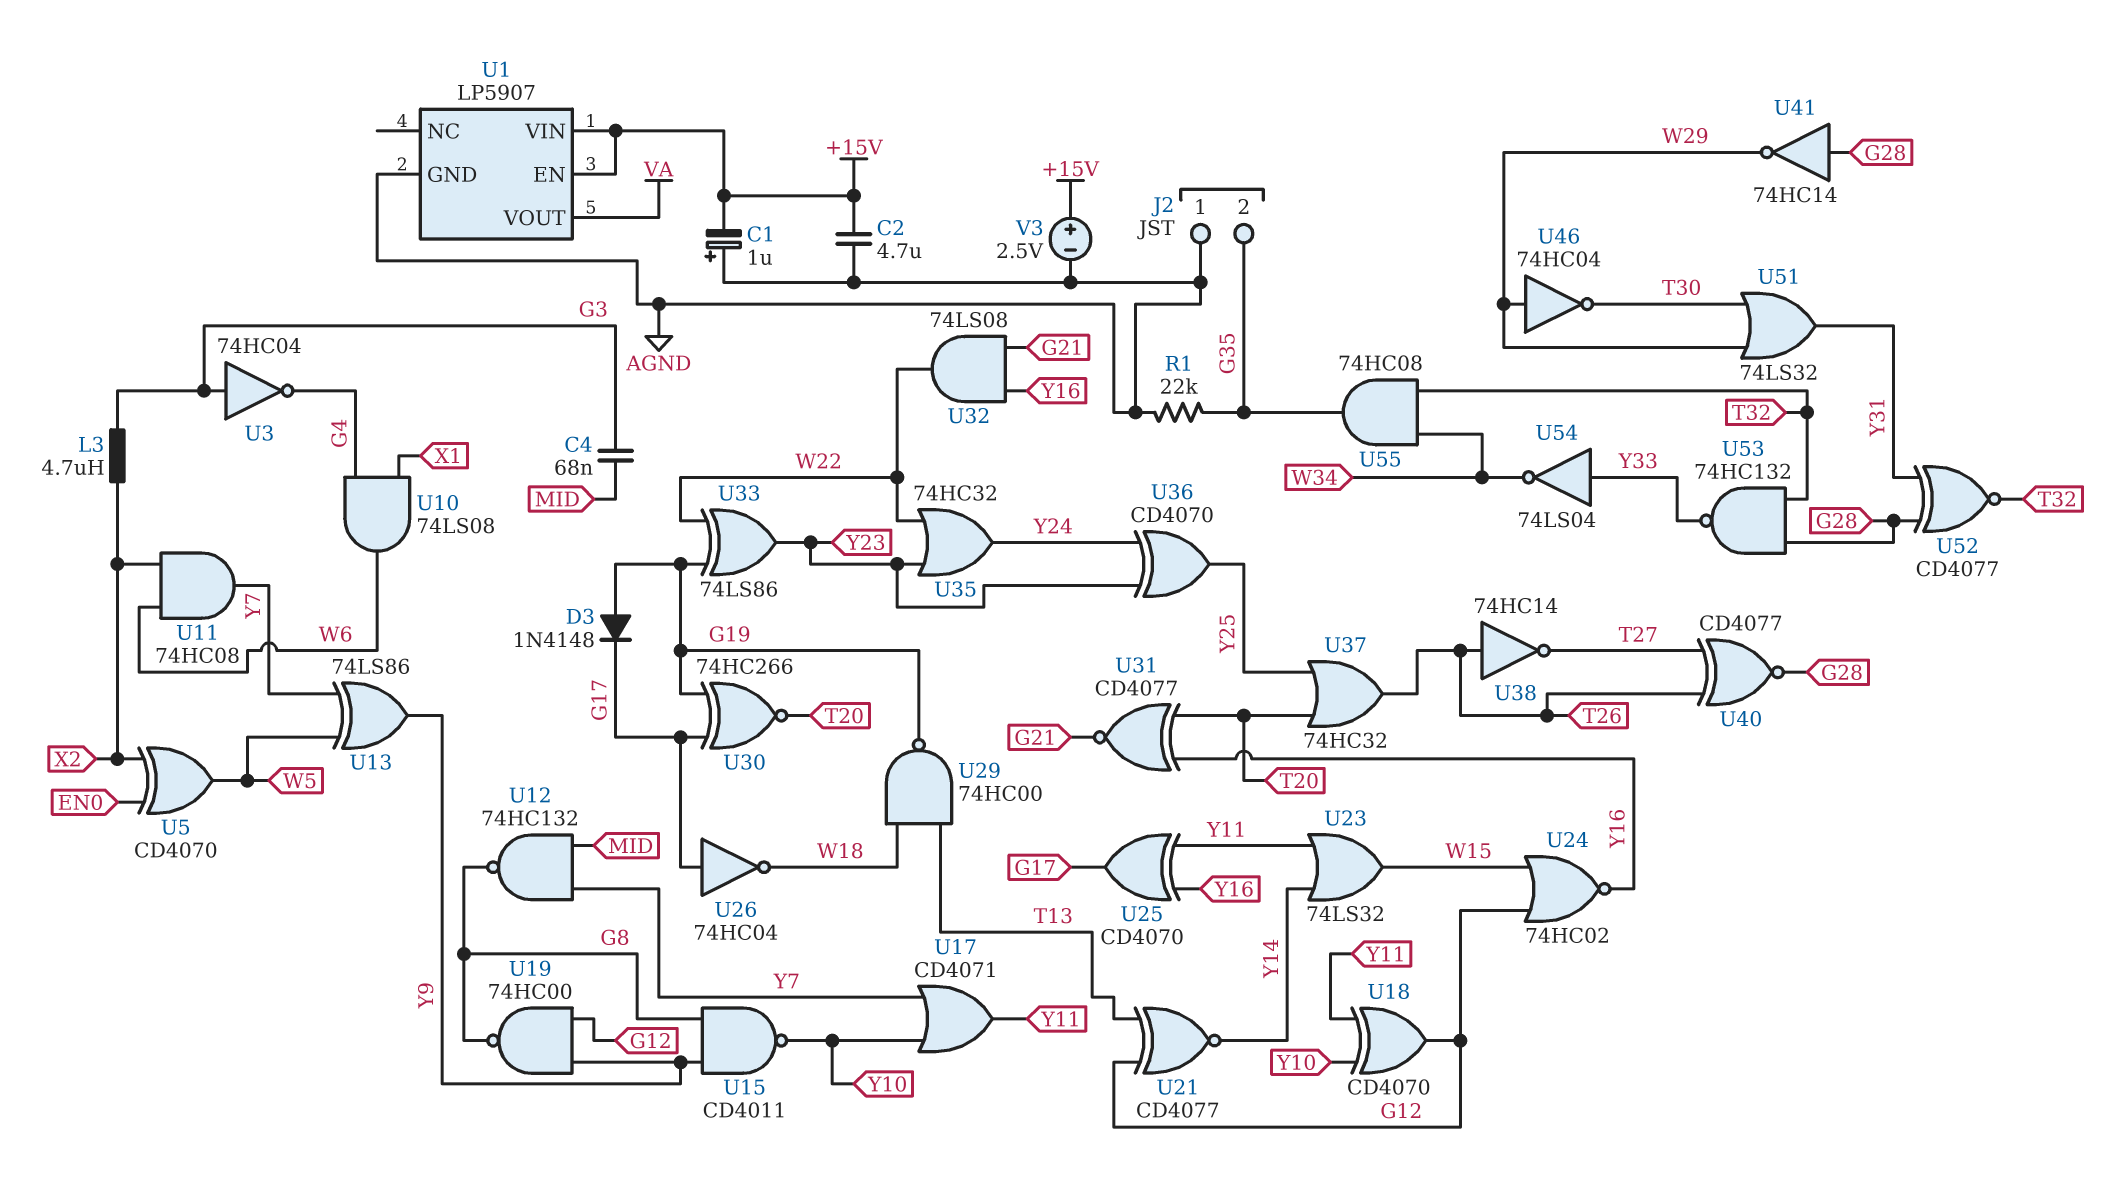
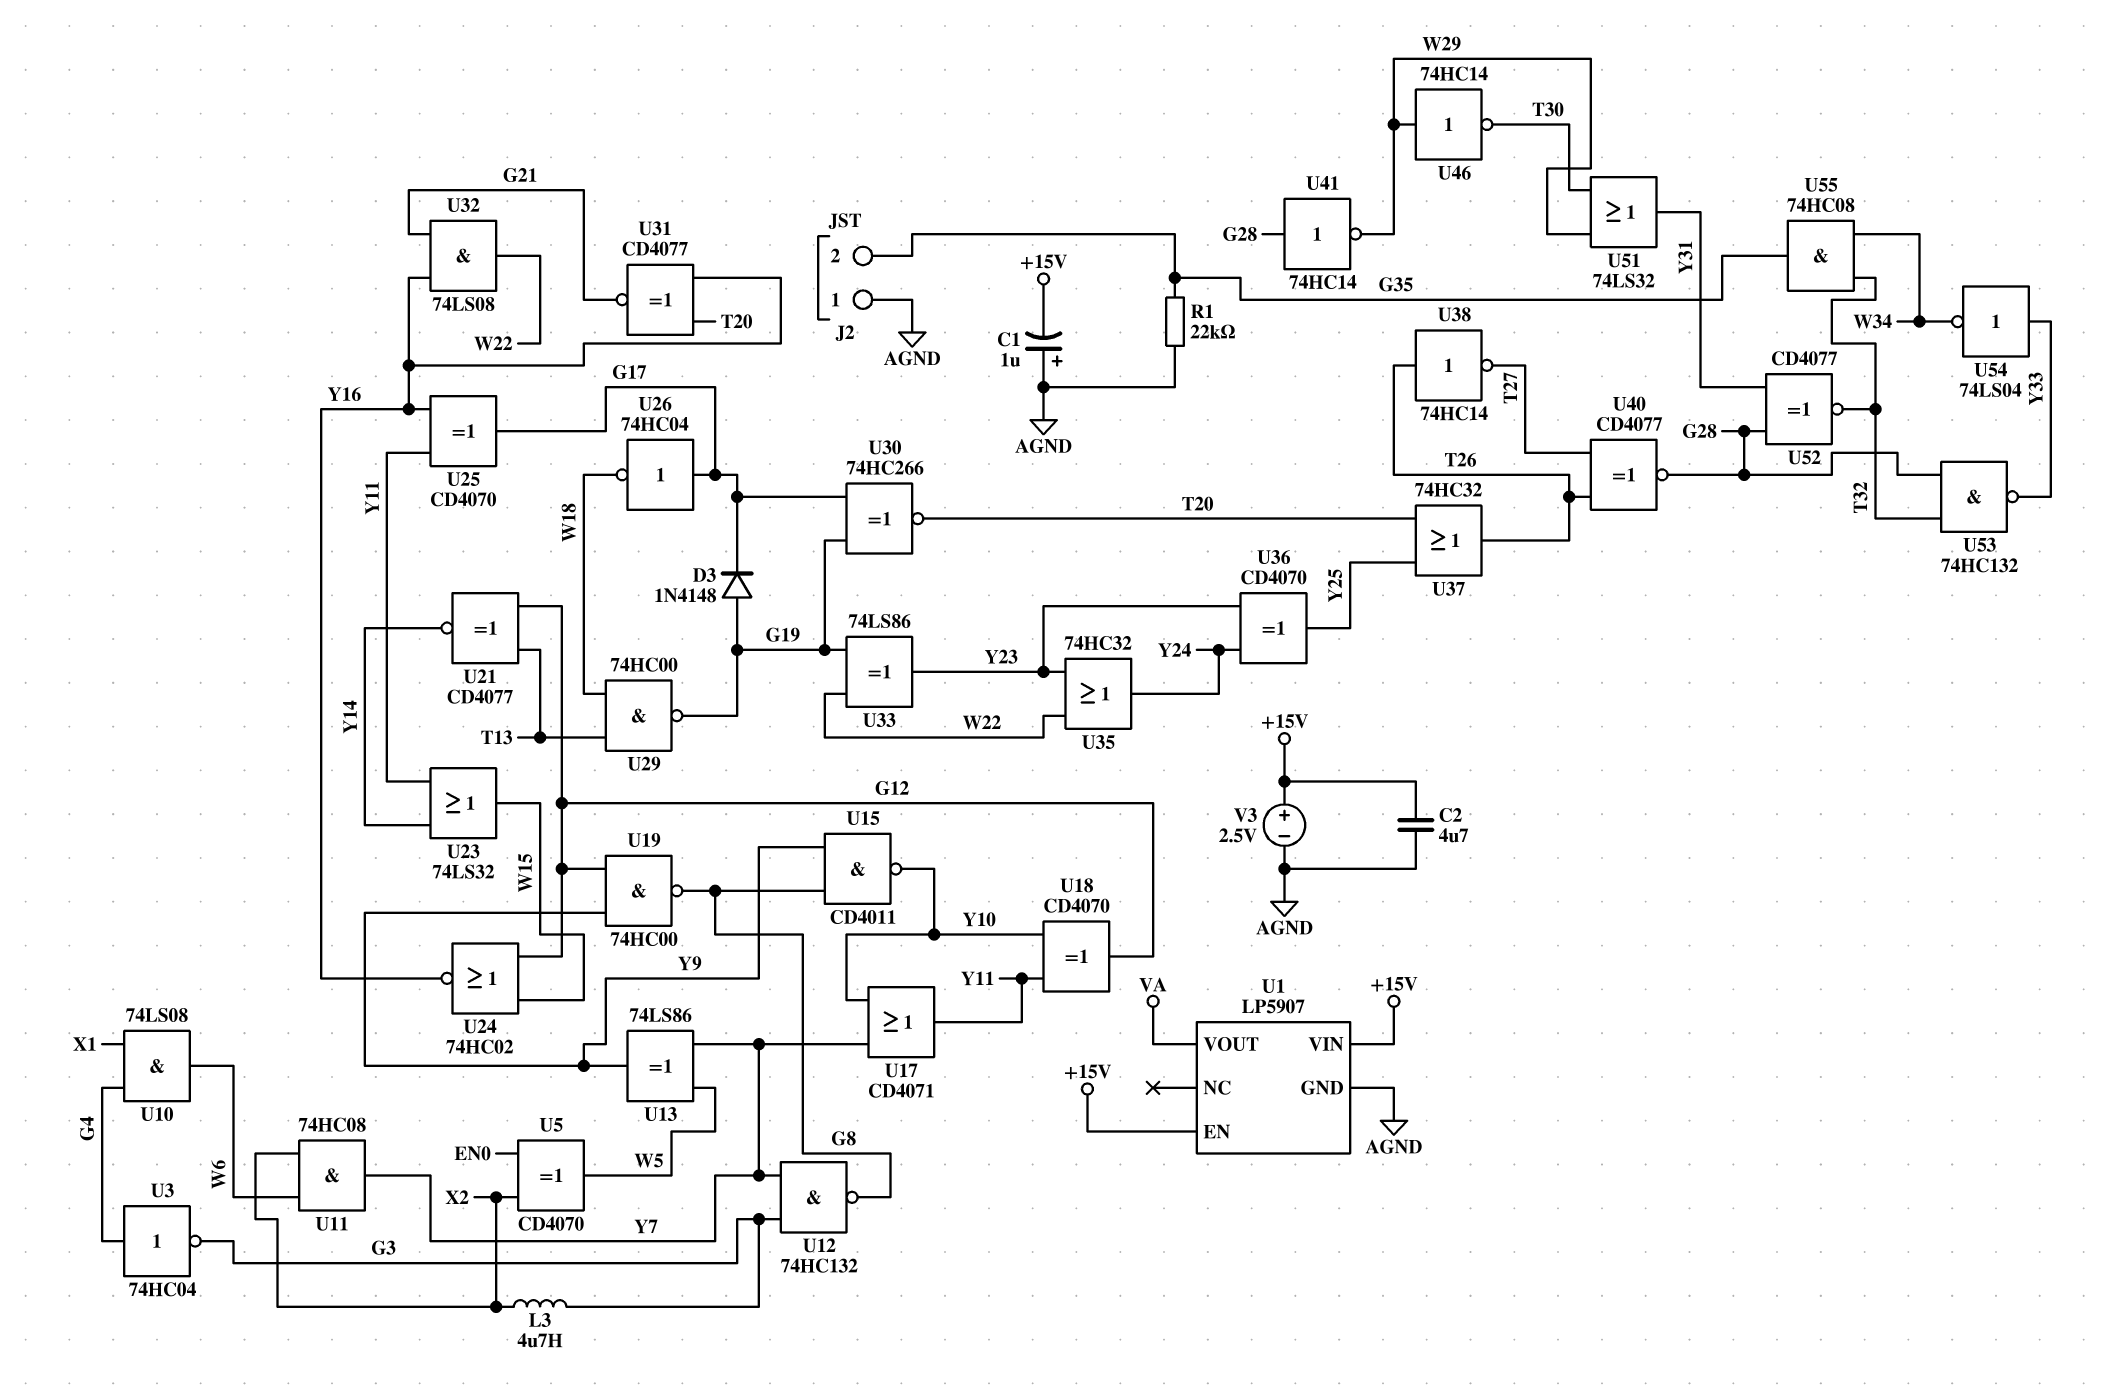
C4: 68nF (G3, MID) -> none
U3: NOT 74HC04 (in G3, out G4) -> NOT 74HC04 (in G4, out G3)
U12: NAND 74HC132 (in MID, in Y7, out G8) -> NAND 74HC132 (in G3, in Y7, out G8)
U46: NOT 74HC04 (in W29, out T30) -> NOT 74HC14 (in W29, out T30)

